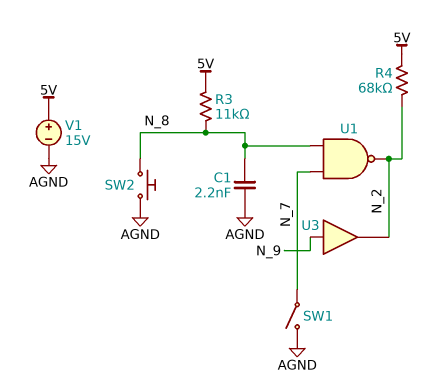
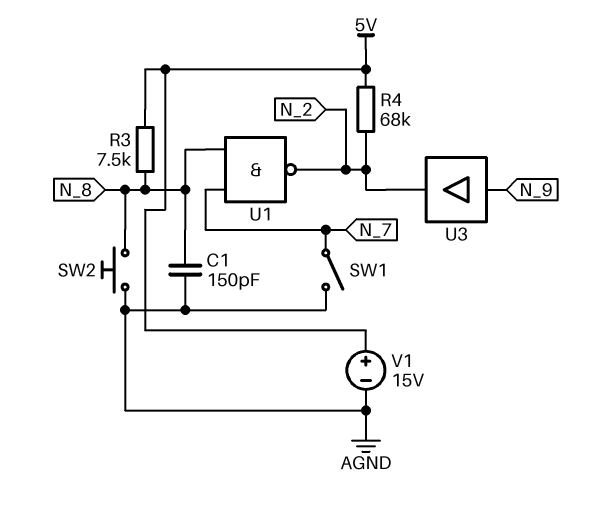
C1: 2.2nF (AGND, N_8) -> 150pF (AGND, N_8)
R3: 11k (5V, N_8) -> 7.5k (5V, N_8)

